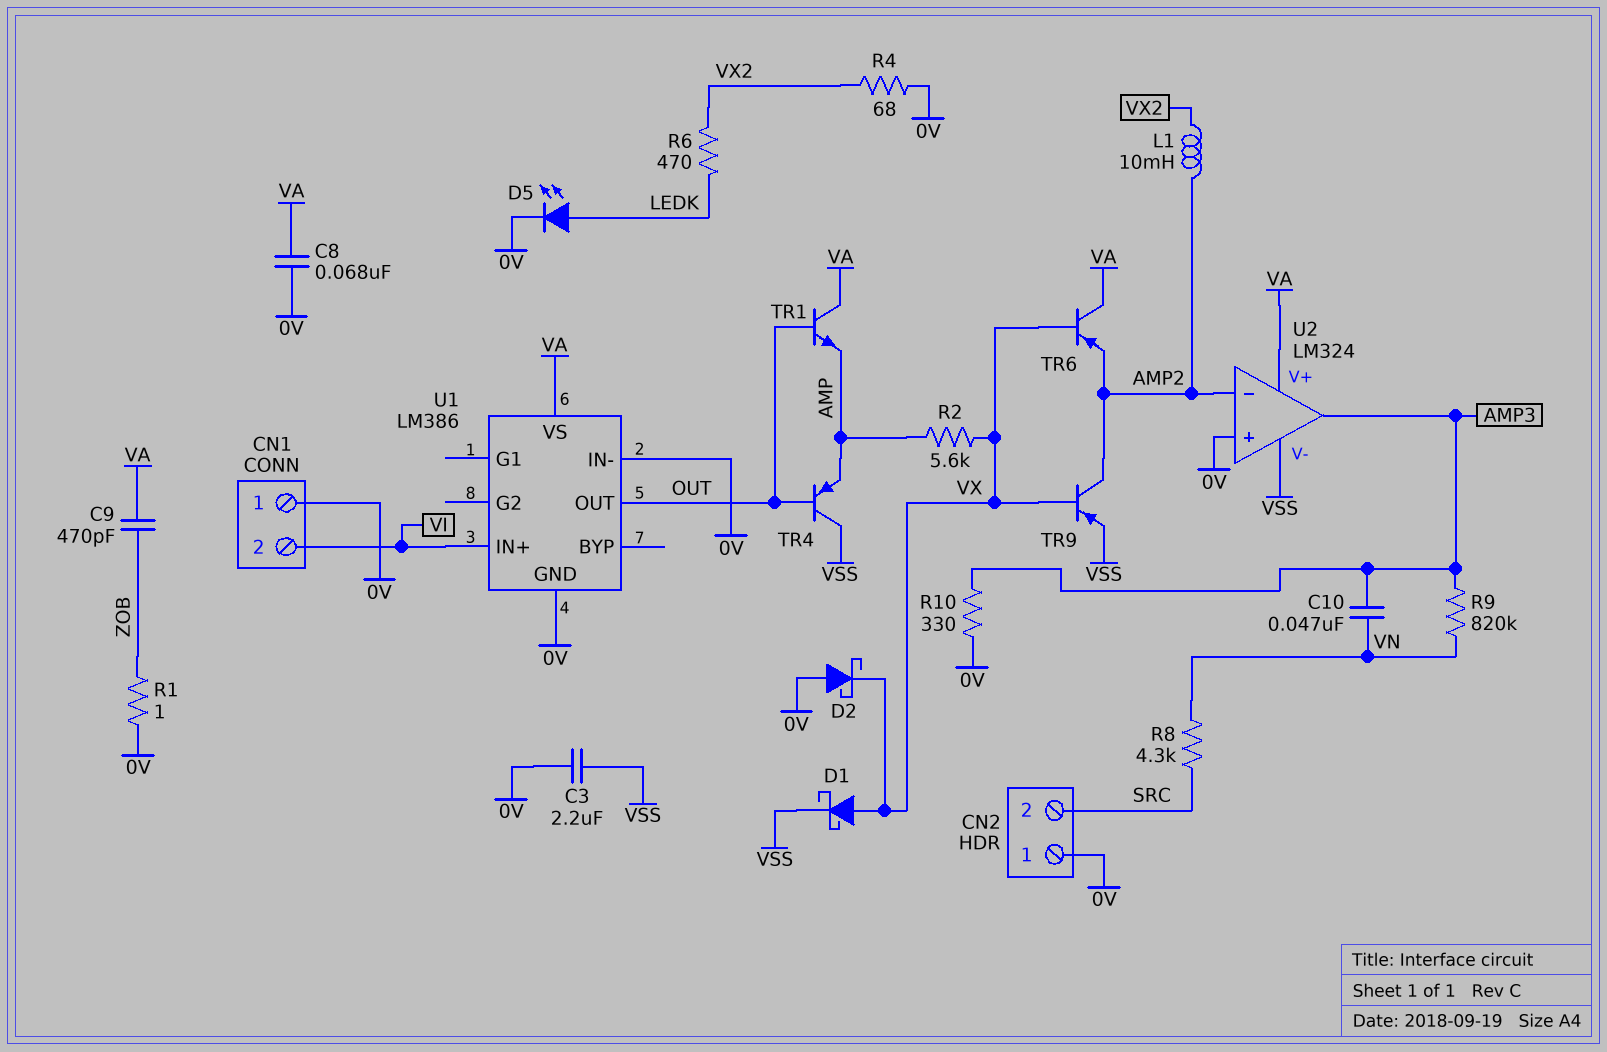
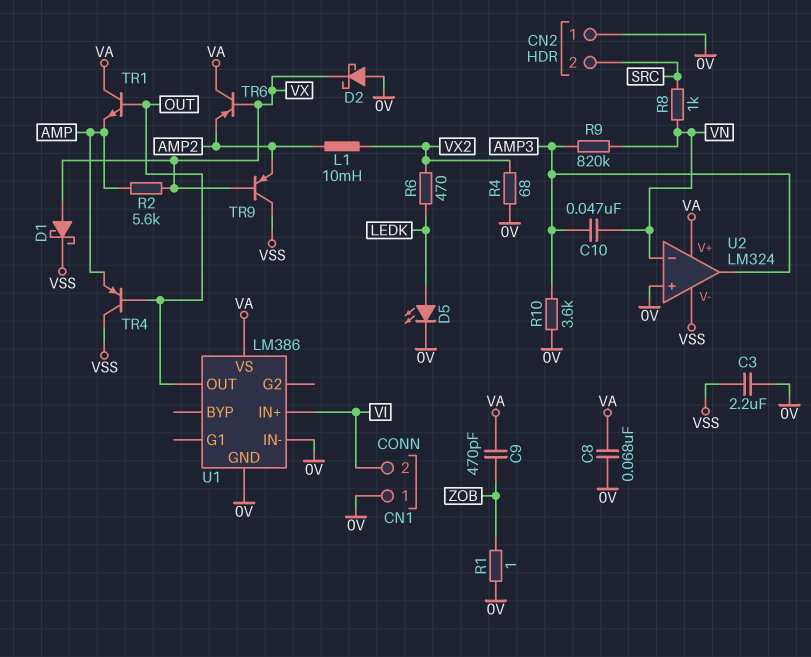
R8: 4.3k (SRC, VN) -> 1k (SRC, VN)
R10: 330 (0V, AMP3) -> 3.6k (0V, AMP3)
TR9: PNP (B VX, C AMP2, E VSS) -> PNP (B VX, C VSS, E AMP2)
U2 pin in-: AMP2 -> VN

